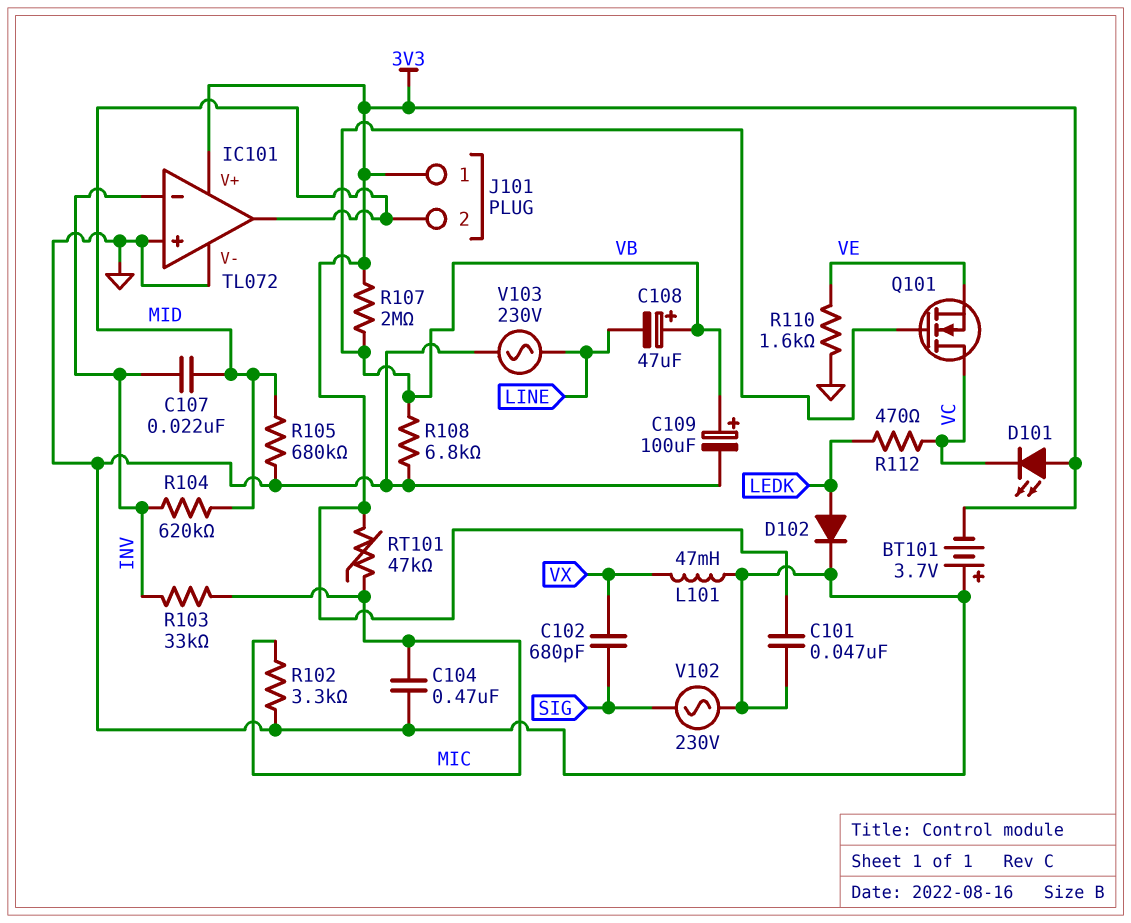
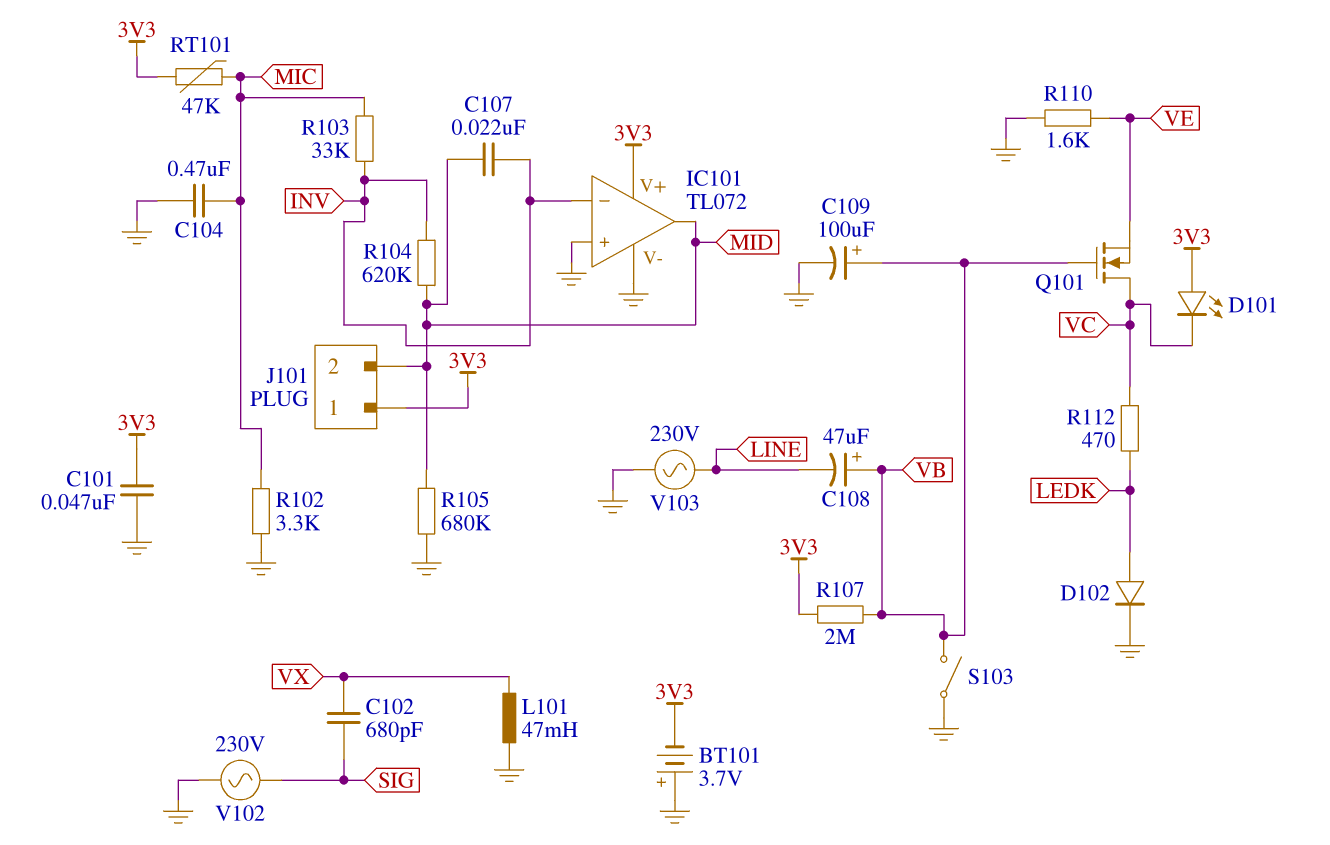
R108: 6.8k (GND, VB) -> none
S103: none -> switch (GND, VB)

